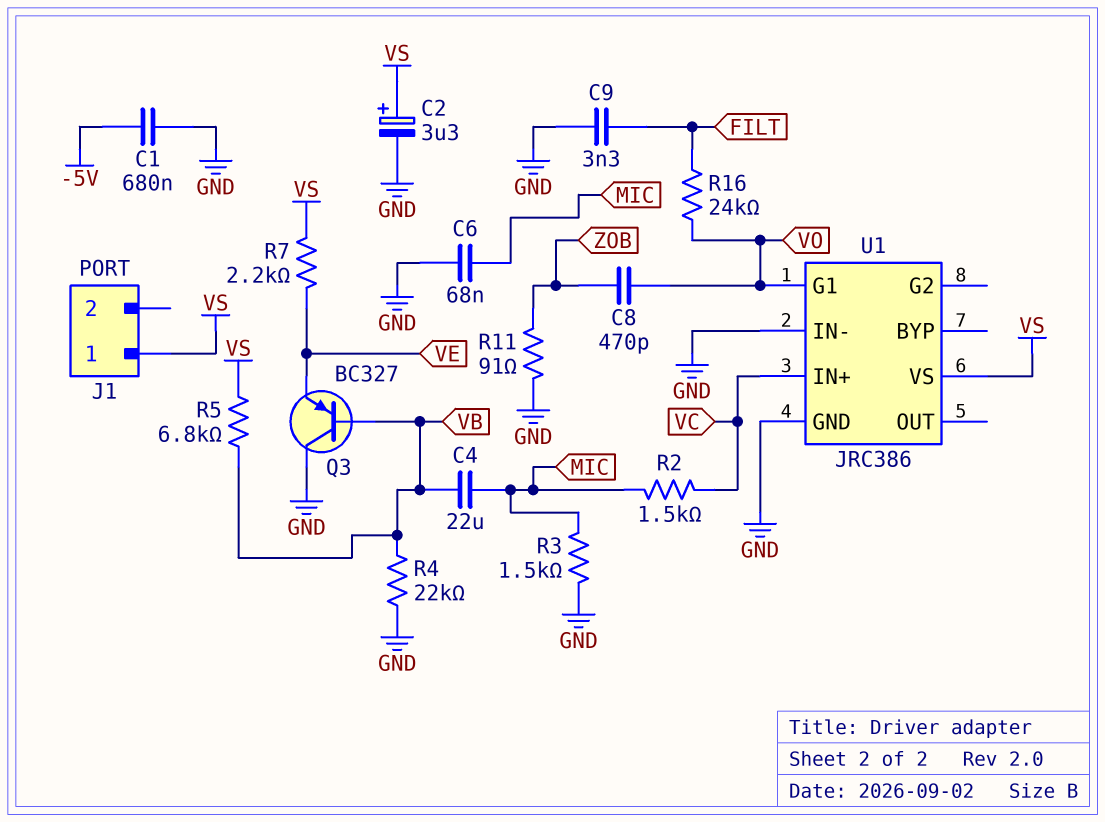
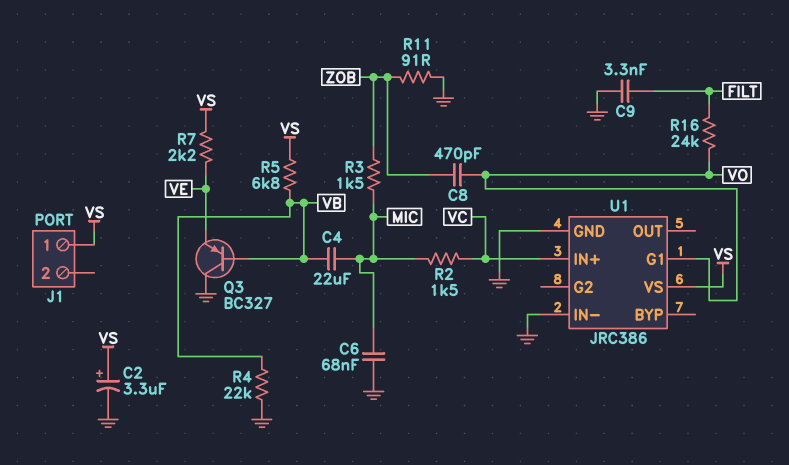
C1: 680nF (-5V, GND) -> none
R3: 1.5k (GND, MIC) -> 1.5k (MIC, ZOB)

